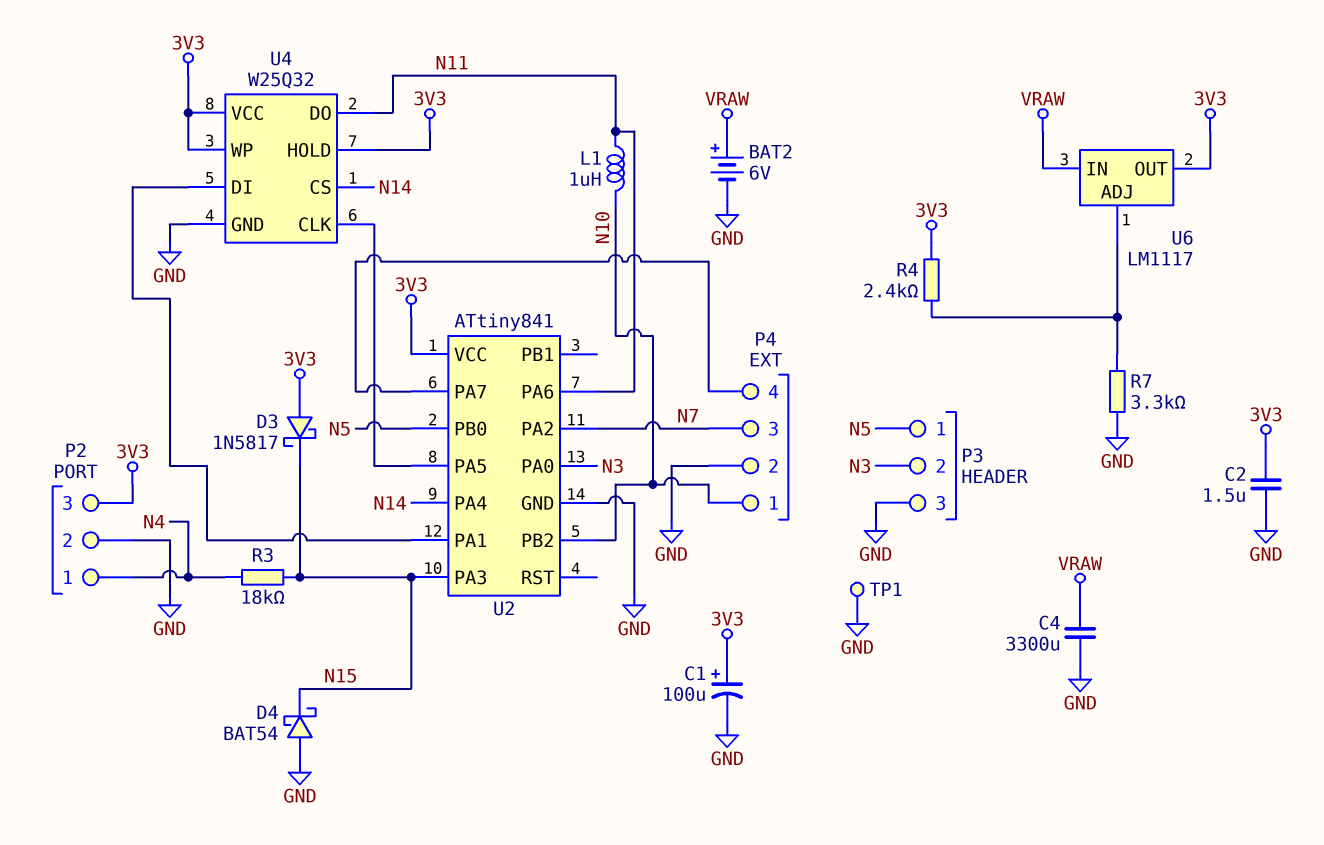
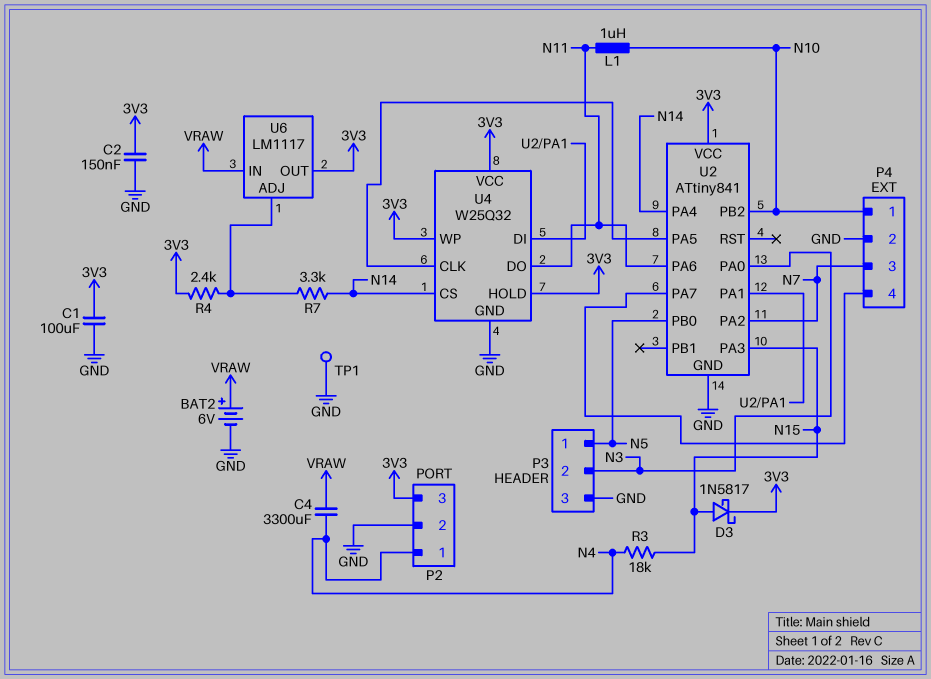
C1: 100uF (plus 3V3, minus GND) -> 100uF (3V3, GND)
C2: 1.5uF (3V3, GND) -> 150nF (3V3, GND)
C4: 3300uF (GND, VRAW) -> 3300uF (N4, VRAW)
D3: schottky 1N5817 (A 3V3, K N15) -> schottky 1N5817 (A N15, K 3V3)
D4: schottky BAT54 (A GND, K N15) -> none
R7: 3.3k (GND, U6/ADJ) -> 3.3k (N14, U6/ADJ)

